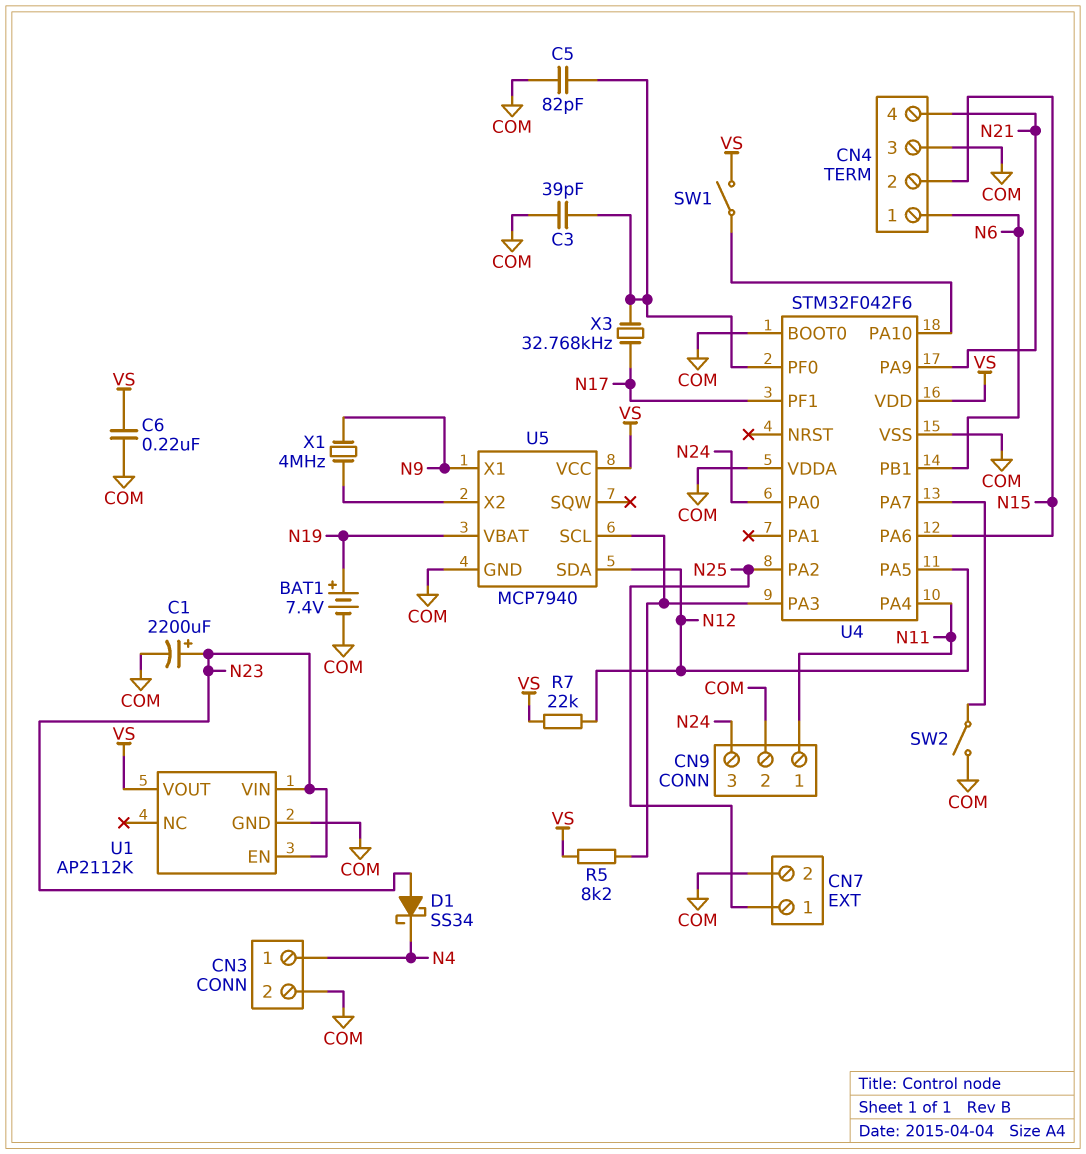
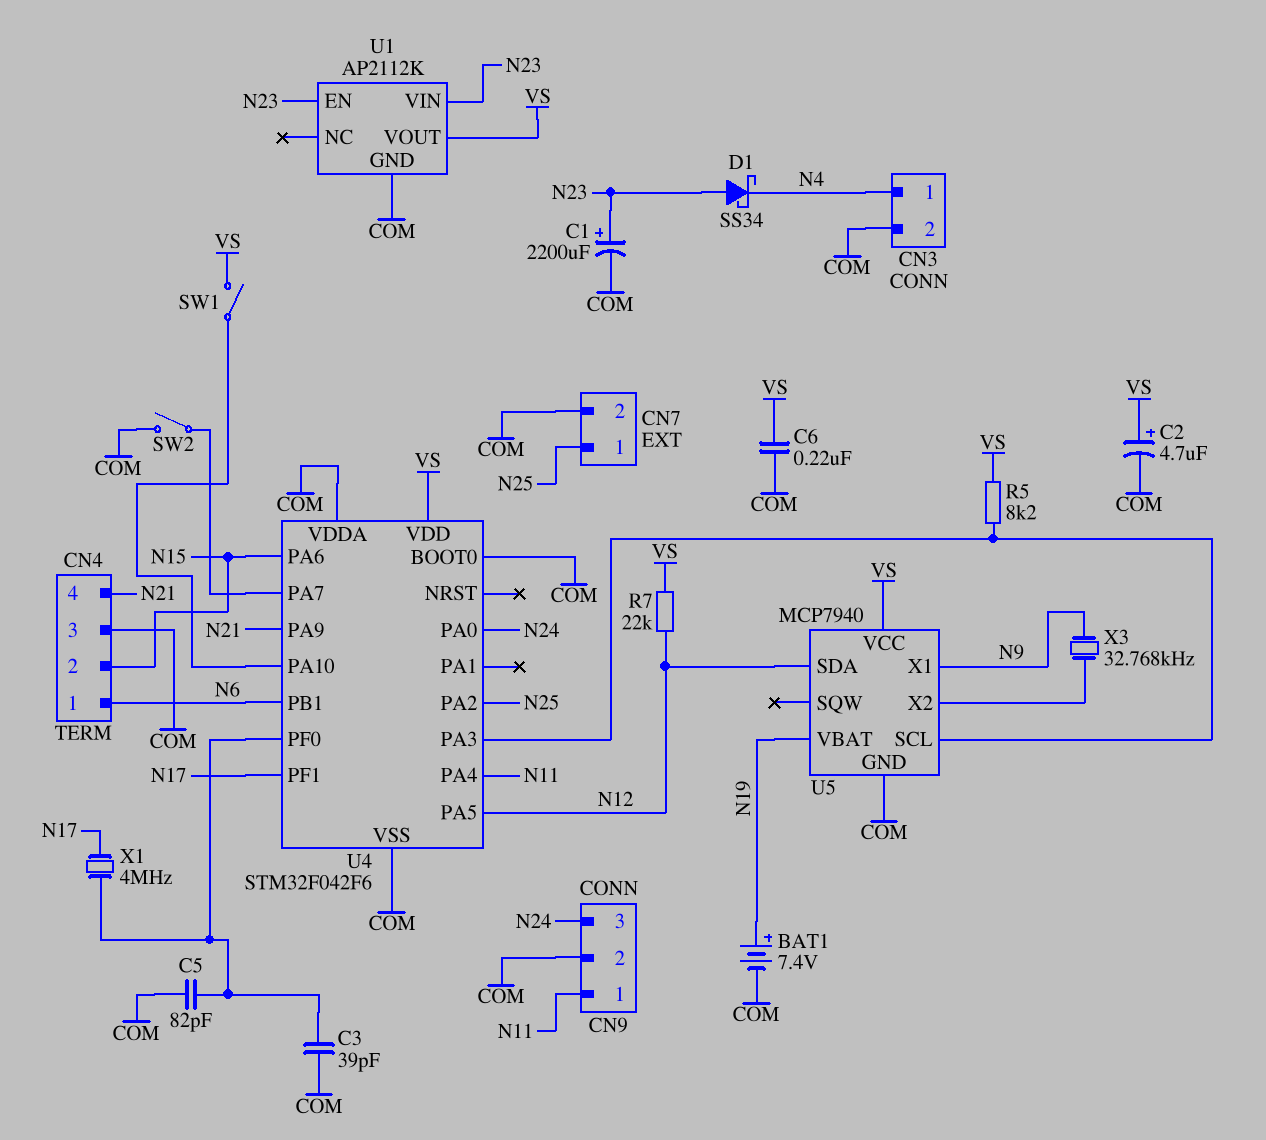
C2: none -> 4.7uF (plus VS, minus COM)
X1: 4MHz (N9, U5/X2) -> 4MHz (N17, U4/PF0)
X3: 32.768kHz (N17, U4/PF0) -> 32.768kHz (N9, U5/X2)

